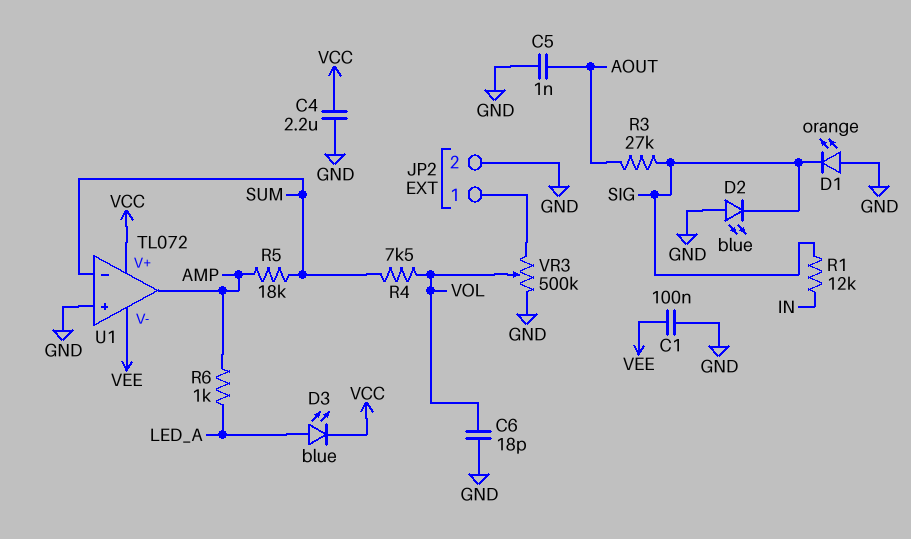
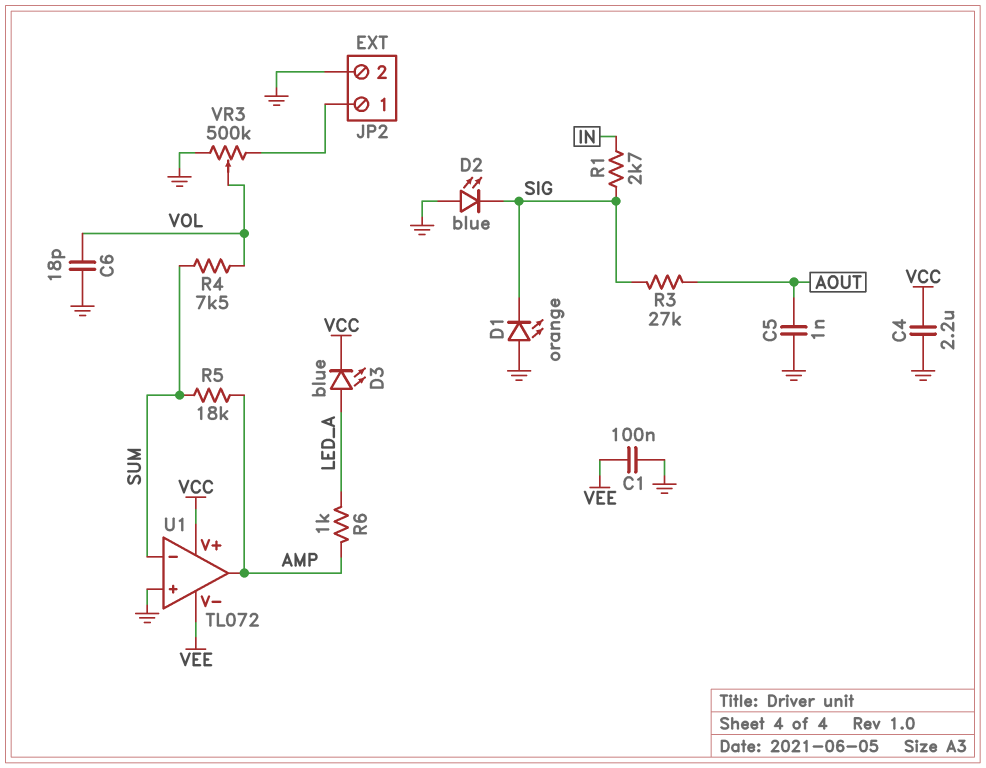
R1: 12k (IN, SIG) -> 2.7k (IN, SIG)

